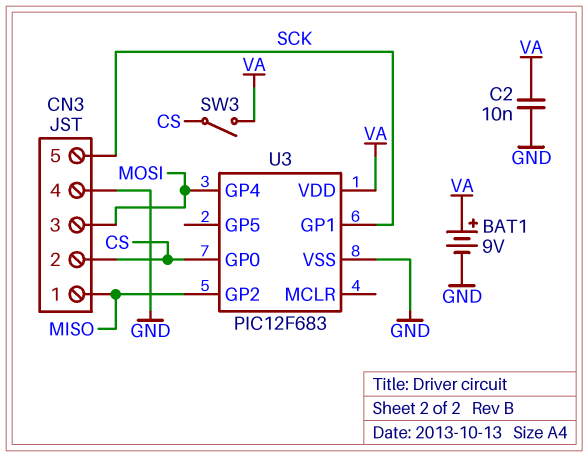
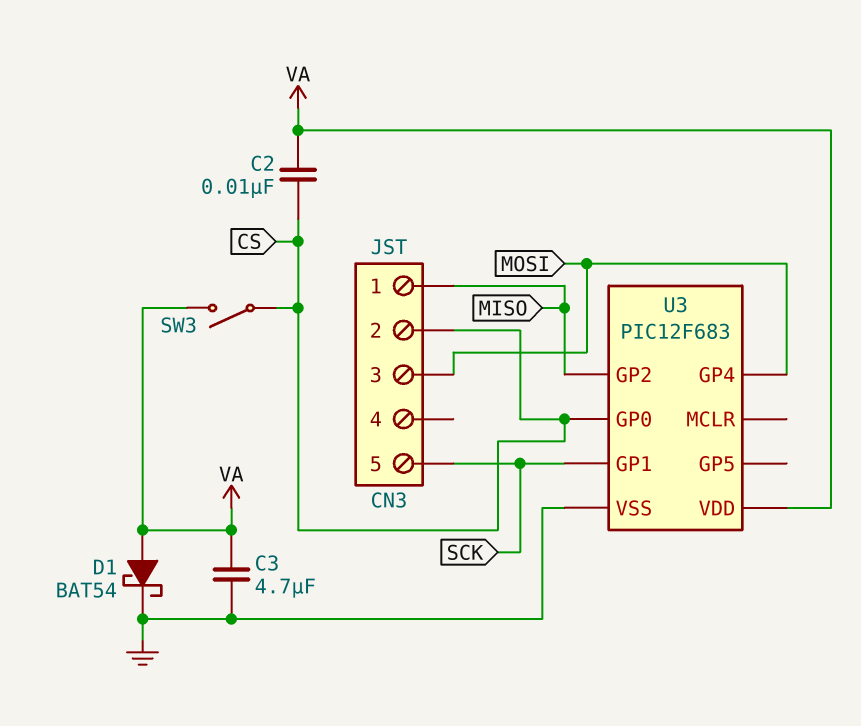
BAT1: 9V (plus VA, minus GND) -> none
C2: 10nF (GND, VA) -> 10nF (CS, VA)
C3: none -> 4.7uF (GND, VA)
CN3 pin 4: GND -> none
D1: none -> schottky BAT54 (A VA, K GND)

